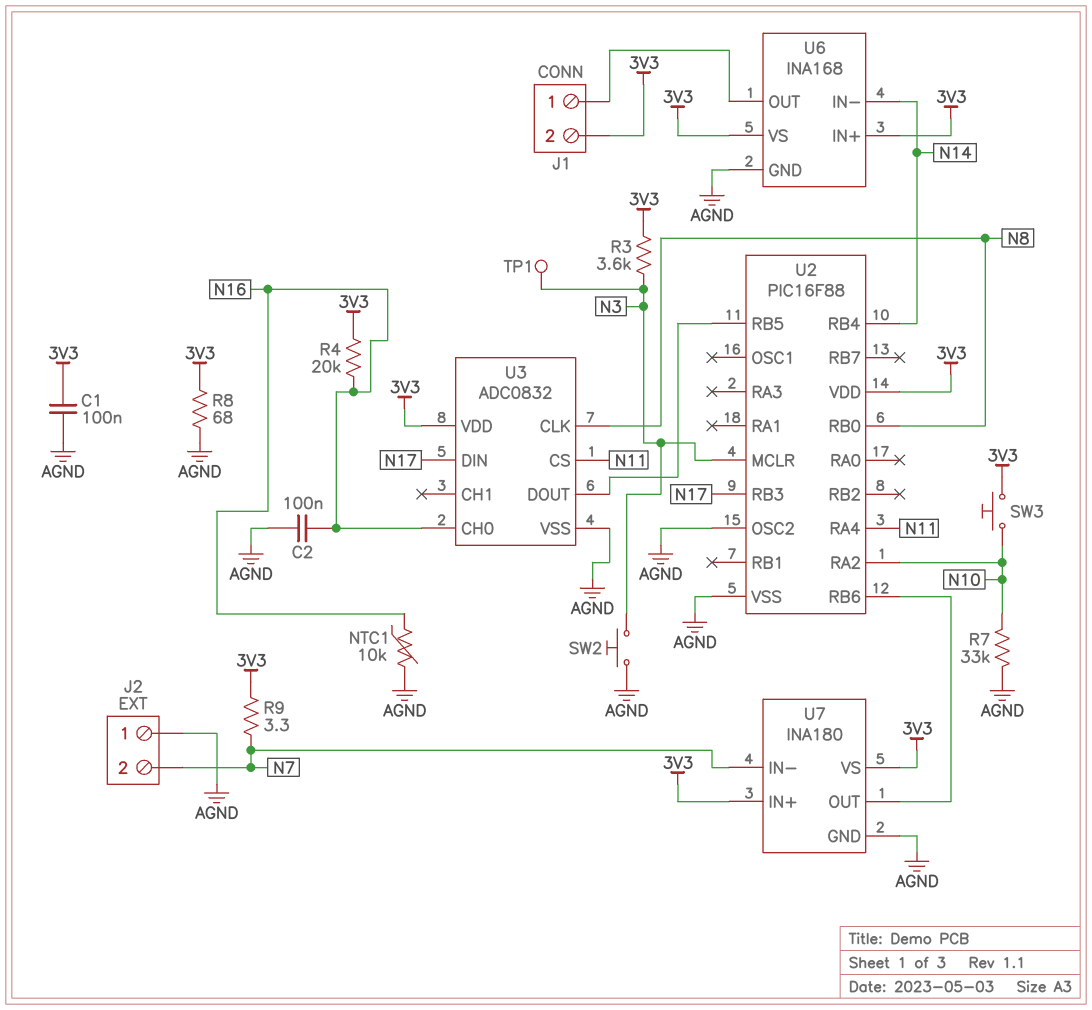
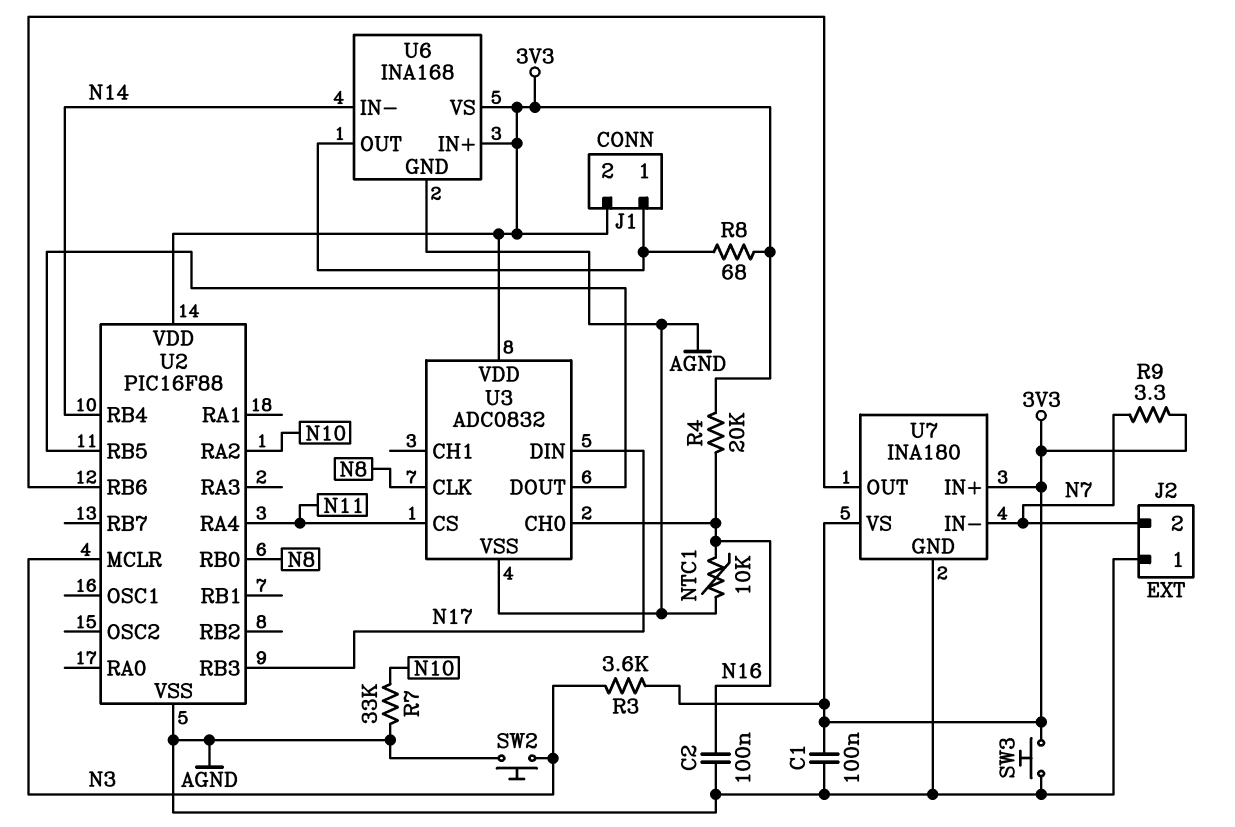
R8: 68 (3V3, AGND) -> 68 (3V3, J1/1)
SW3: button (3V3, N10) -> button (3V3, AGND)
TP1: test point (N3) -> none
U2 pin OSC2: AGND -> none

